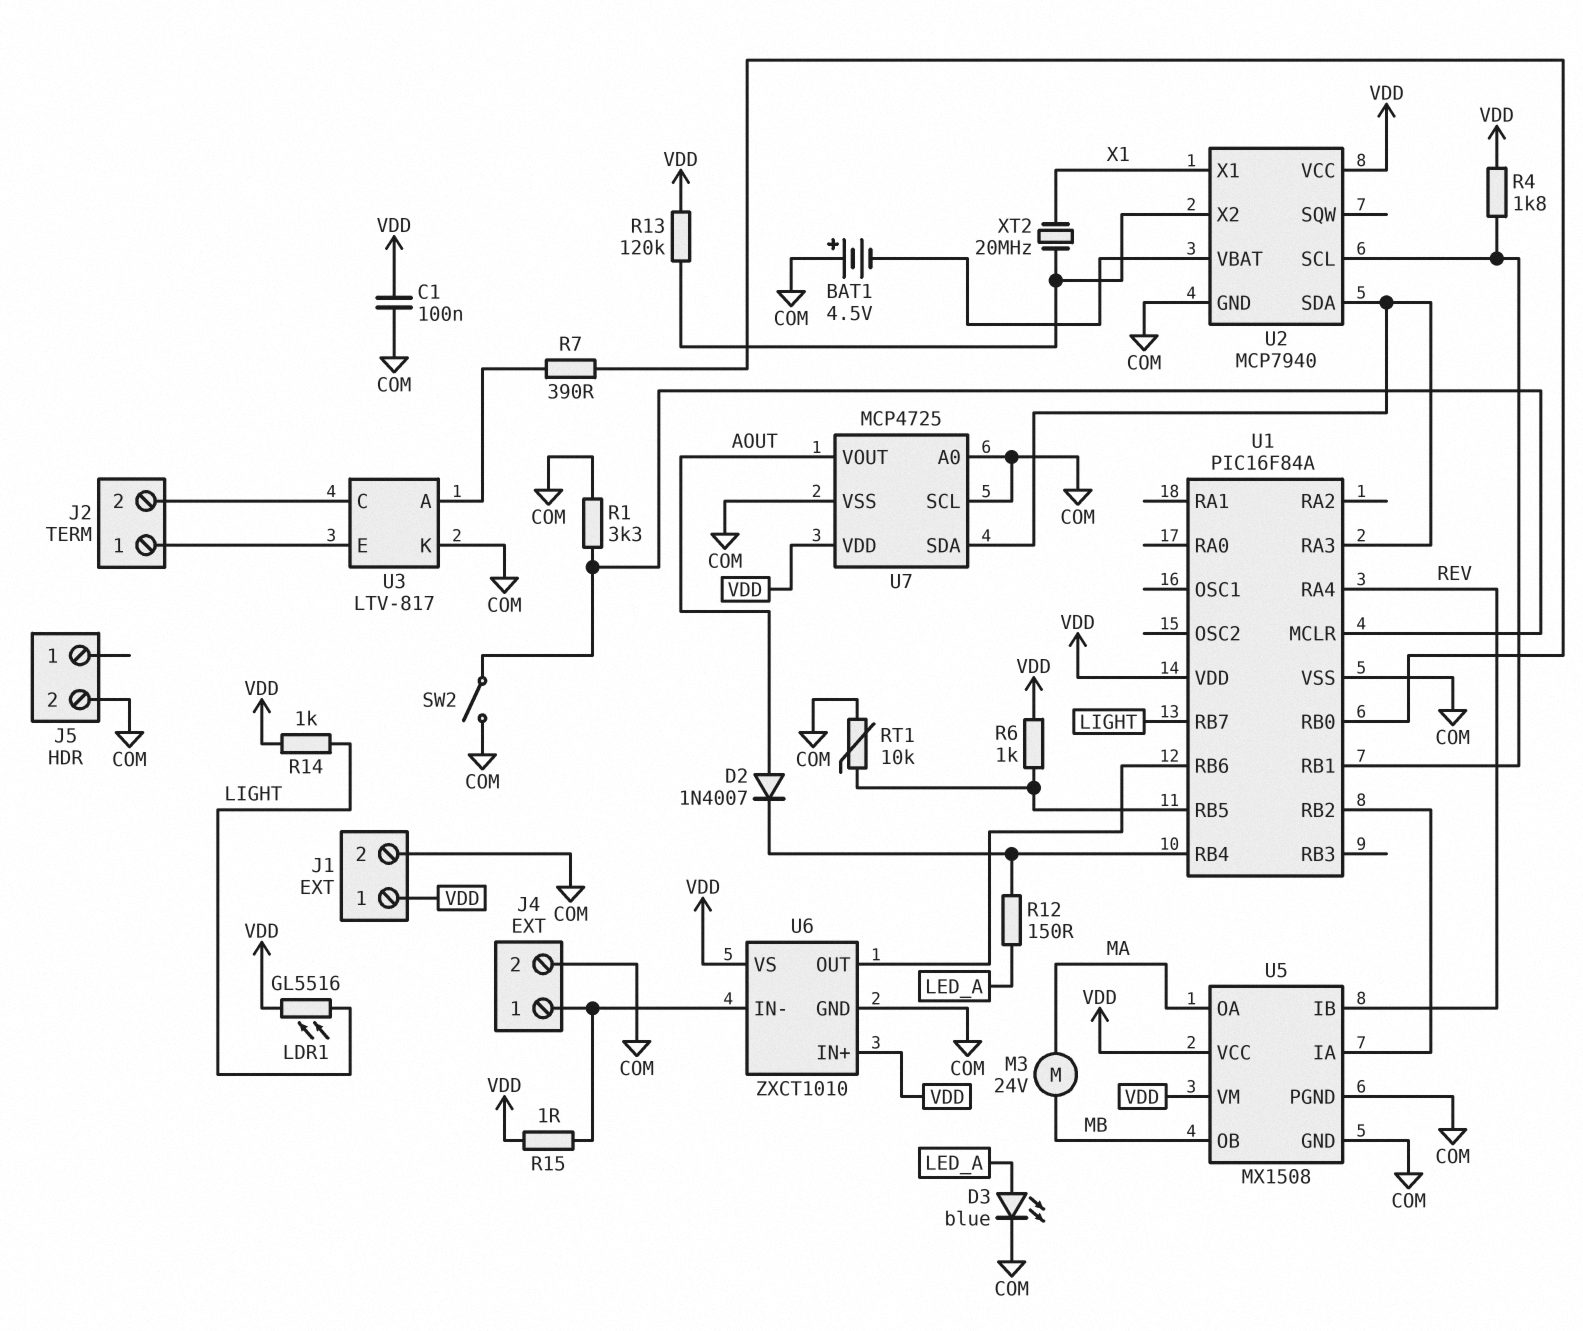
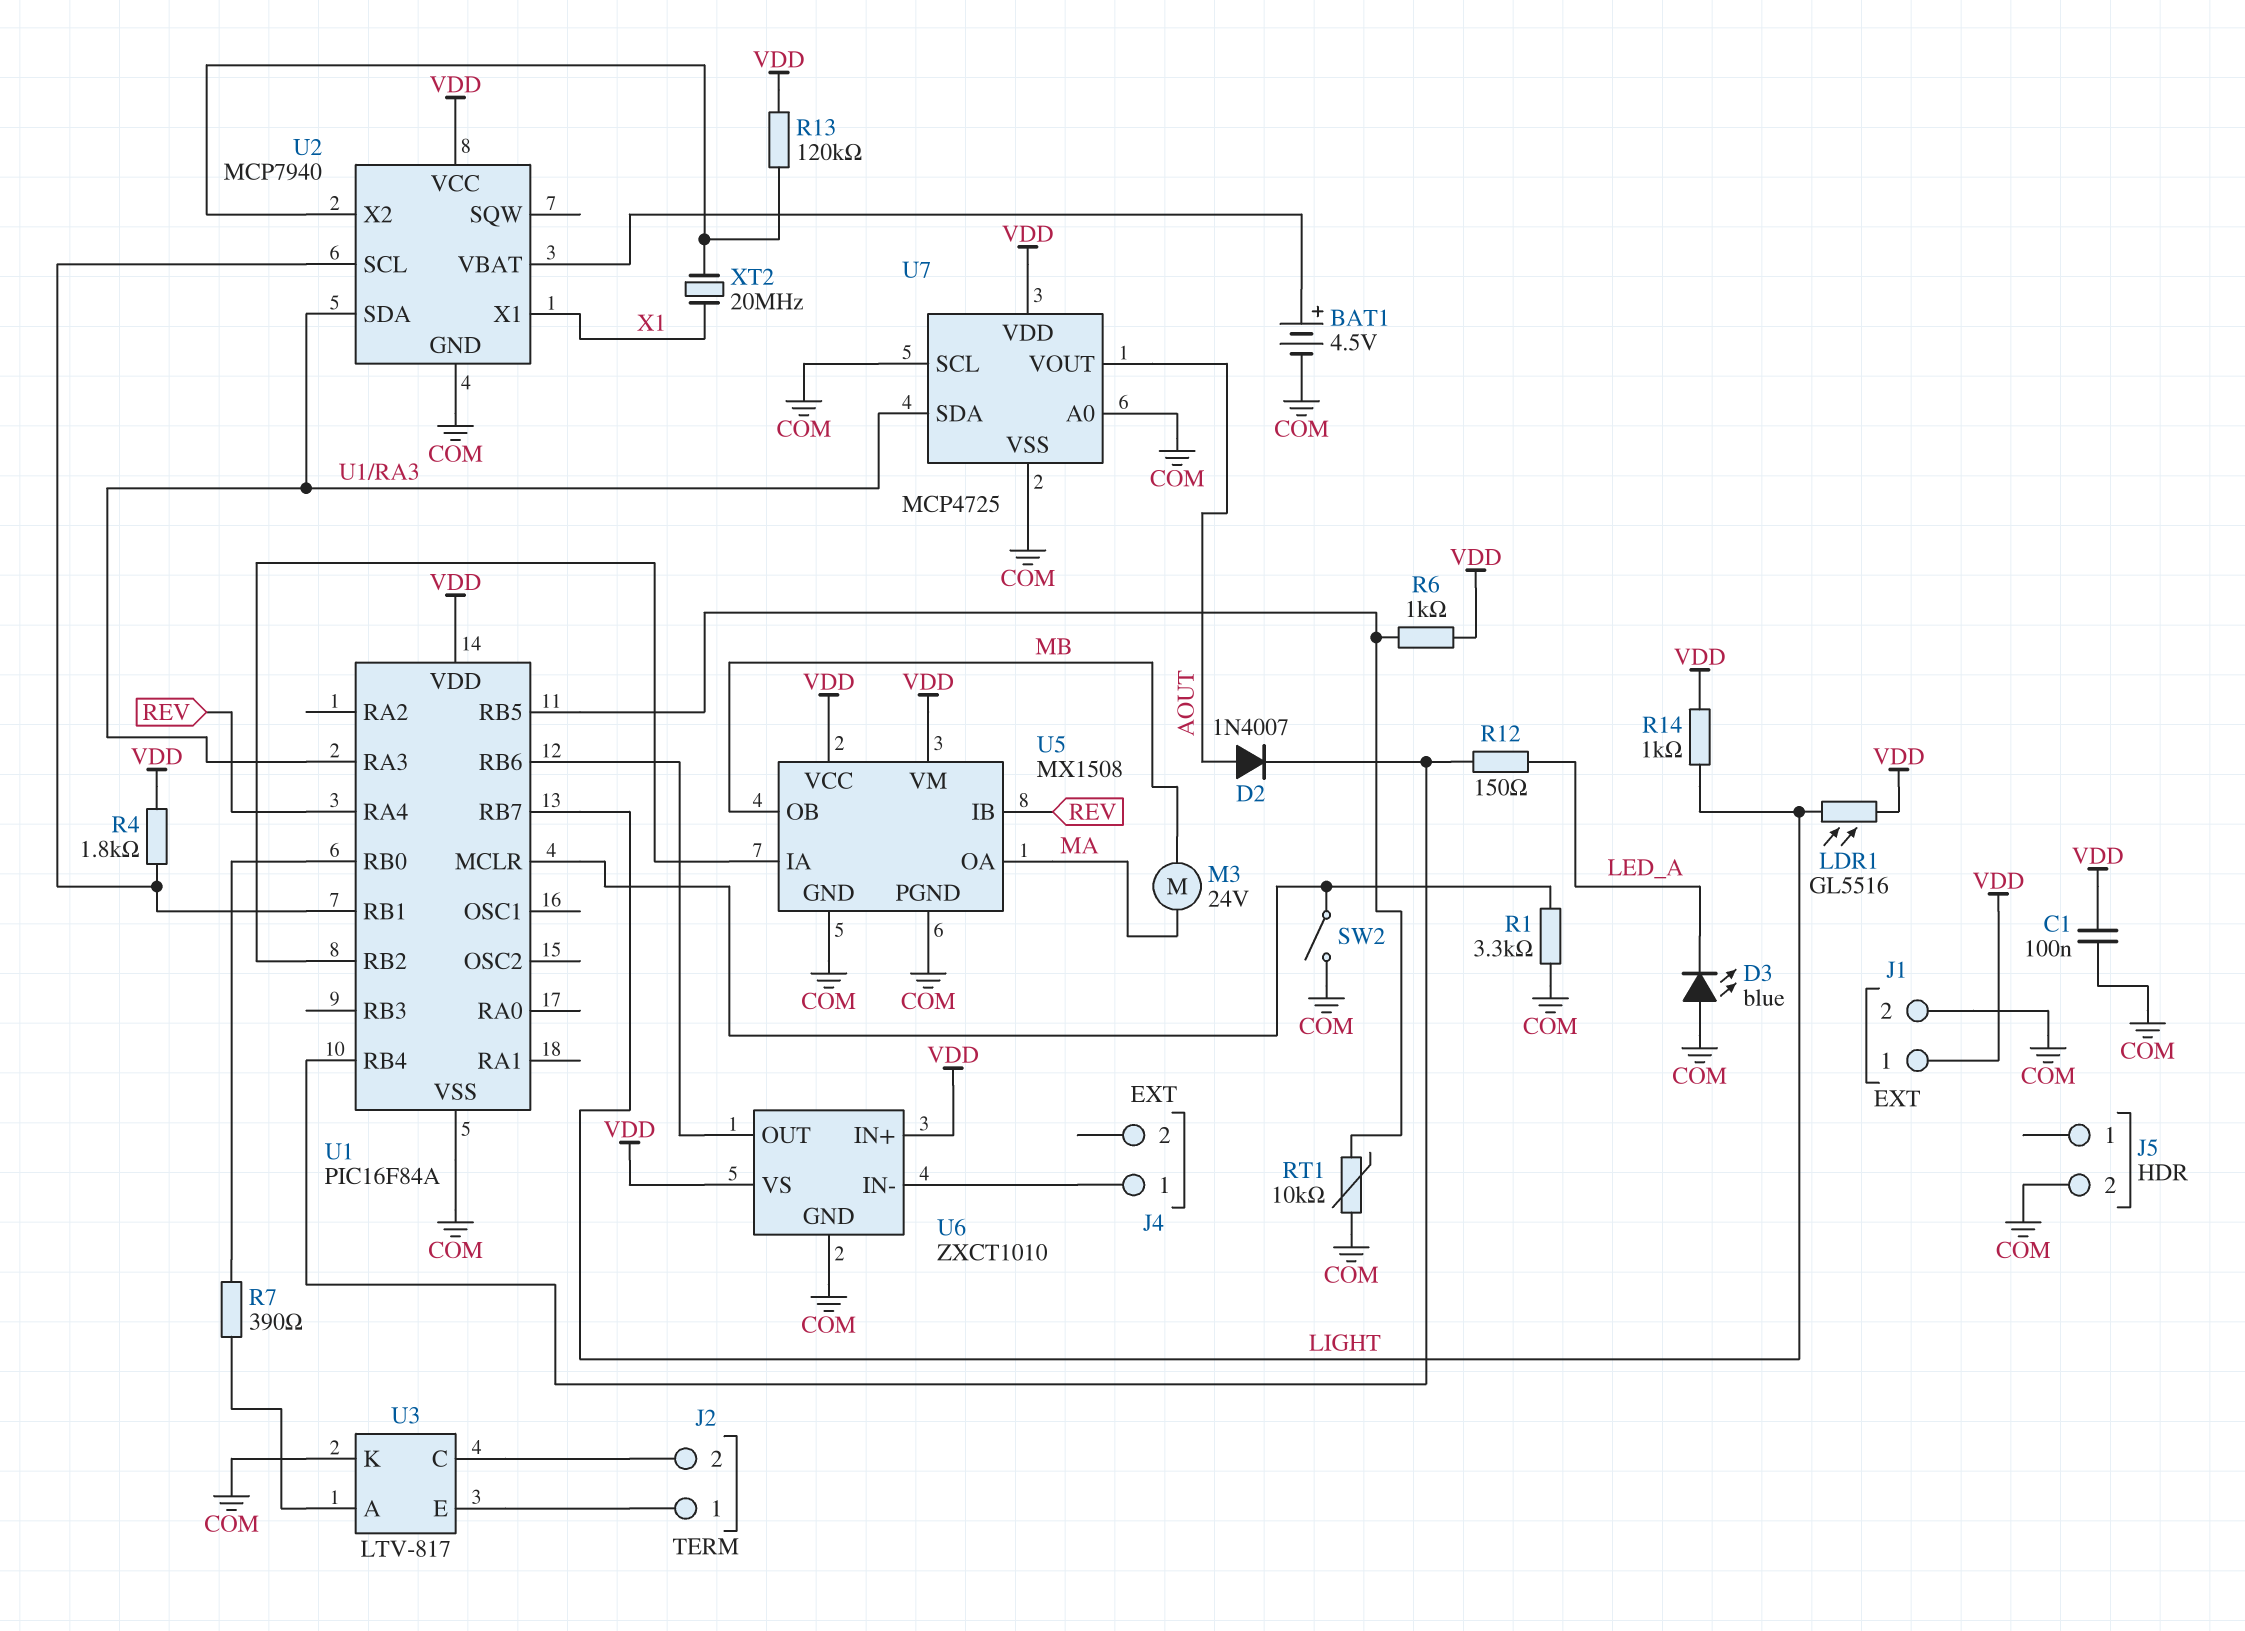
BAT1: 4.5V (plus COM, minus U2/VBAT) -> 4.5V (plus U2/VBAT, minus COM)
D3: LED blue (A LED_A, K COM) -> LED blue (A COM, K LED_A)
J4 pin 2: COM -> none
R15: 1 (J4/1, VDD) -> none

